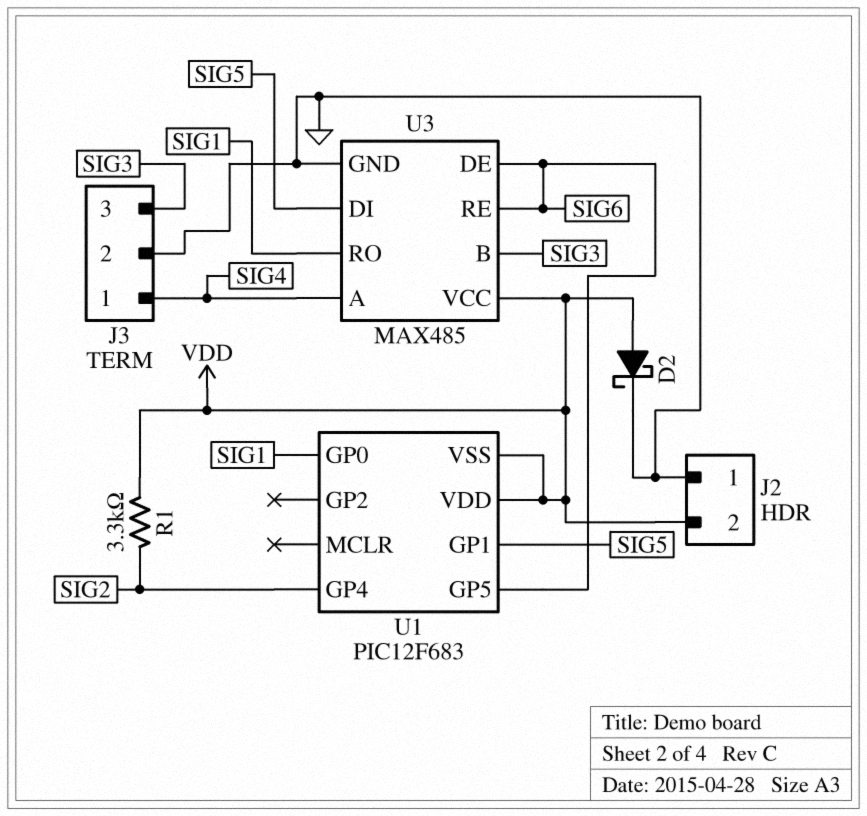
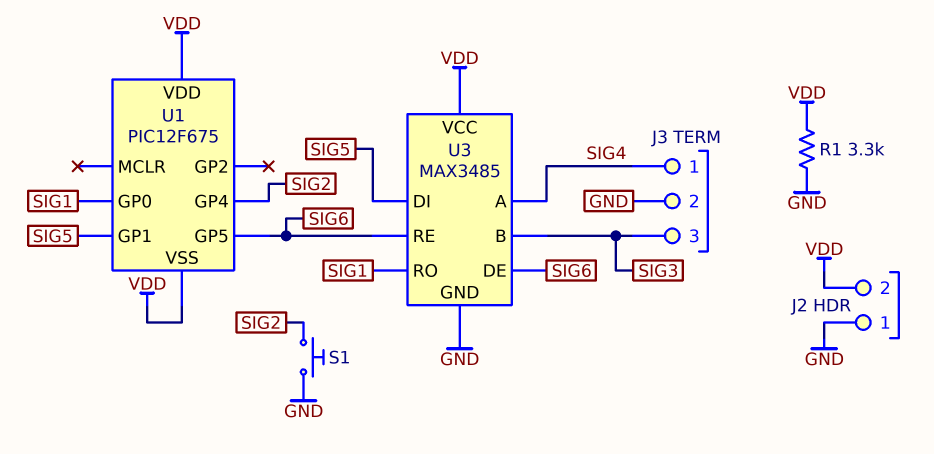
D2: schottky (A VDD, K GND) -> none
R1: 3.3k (SIG2, VDD) -> 3.3k (GND, VDD)
S1: none -> button (GND, SIG2)
U1: PIC12F683 -> PIC12F675
U3: MAX485 -> MAX3485

